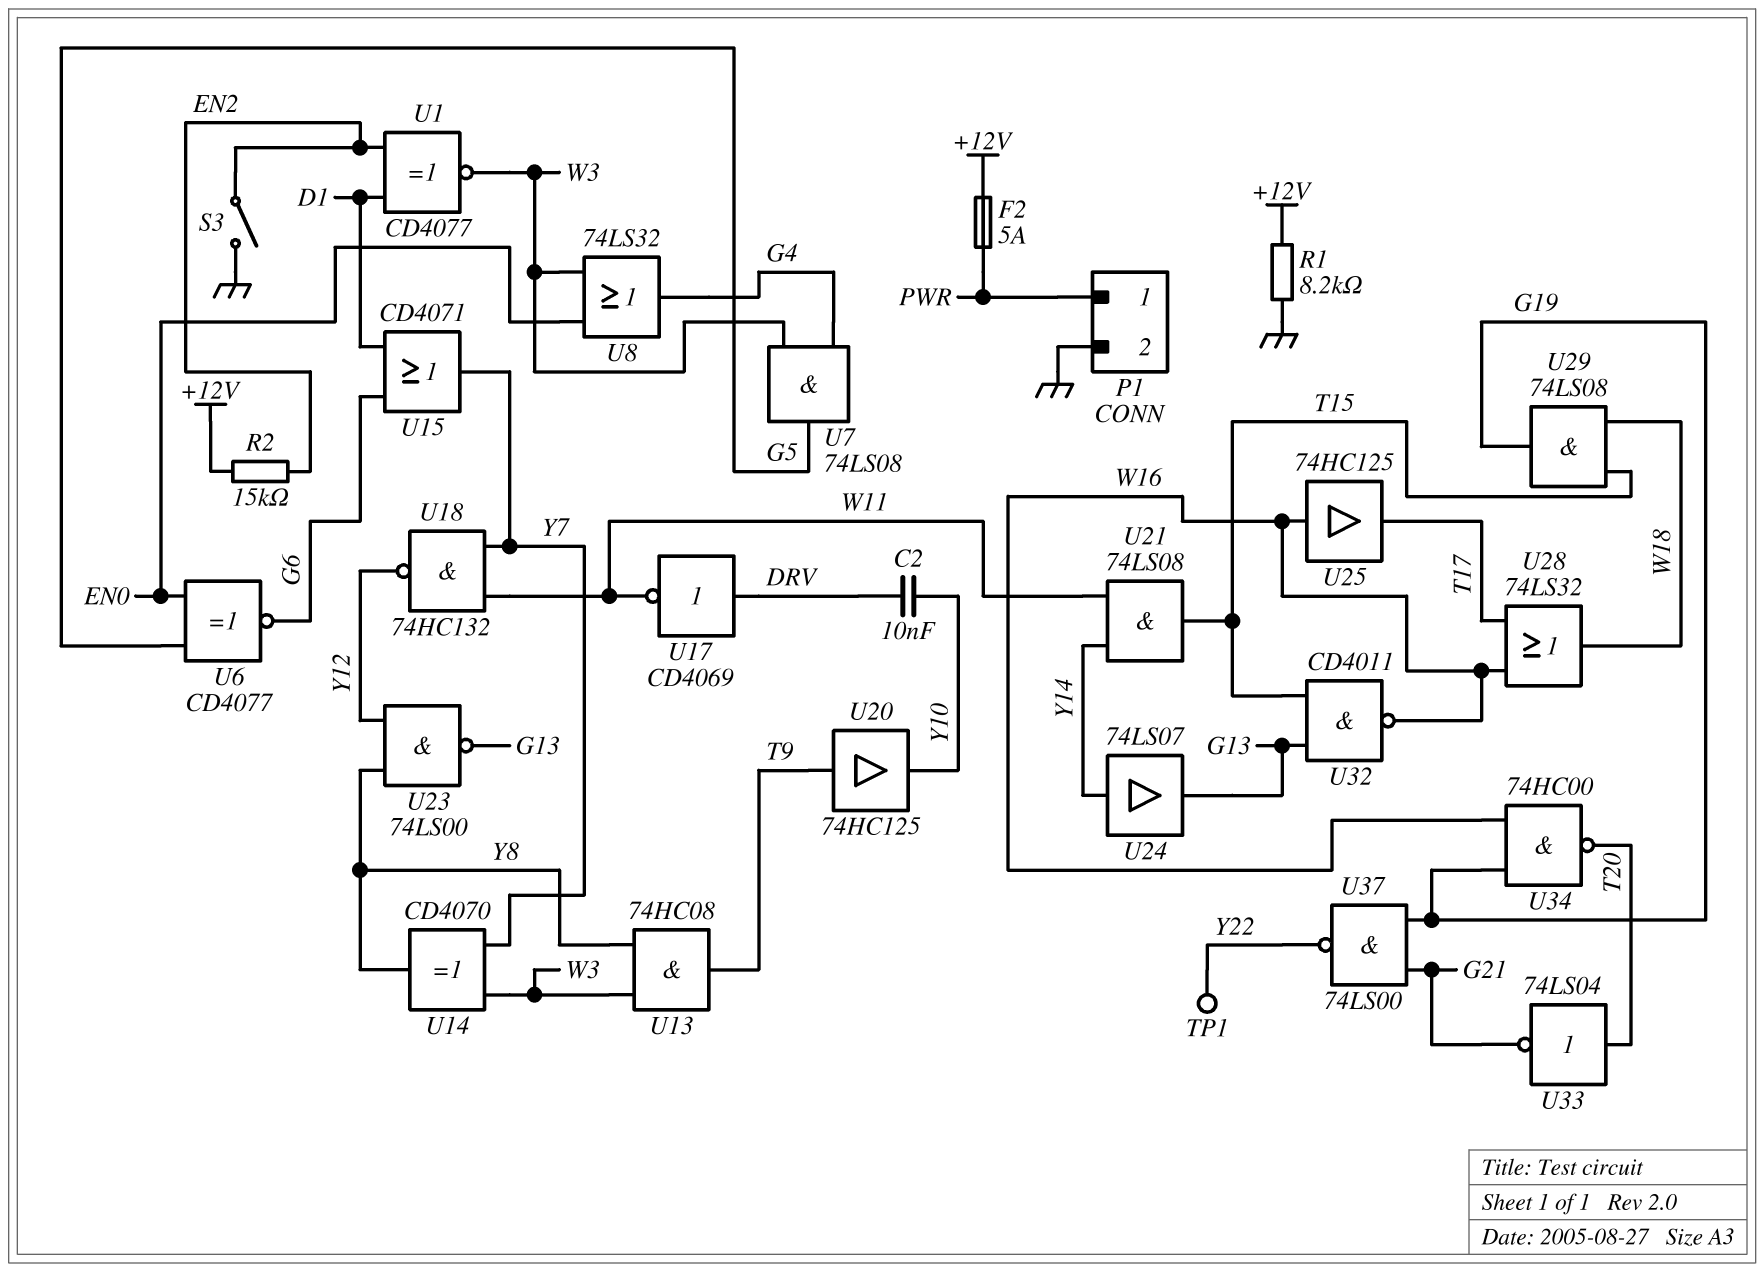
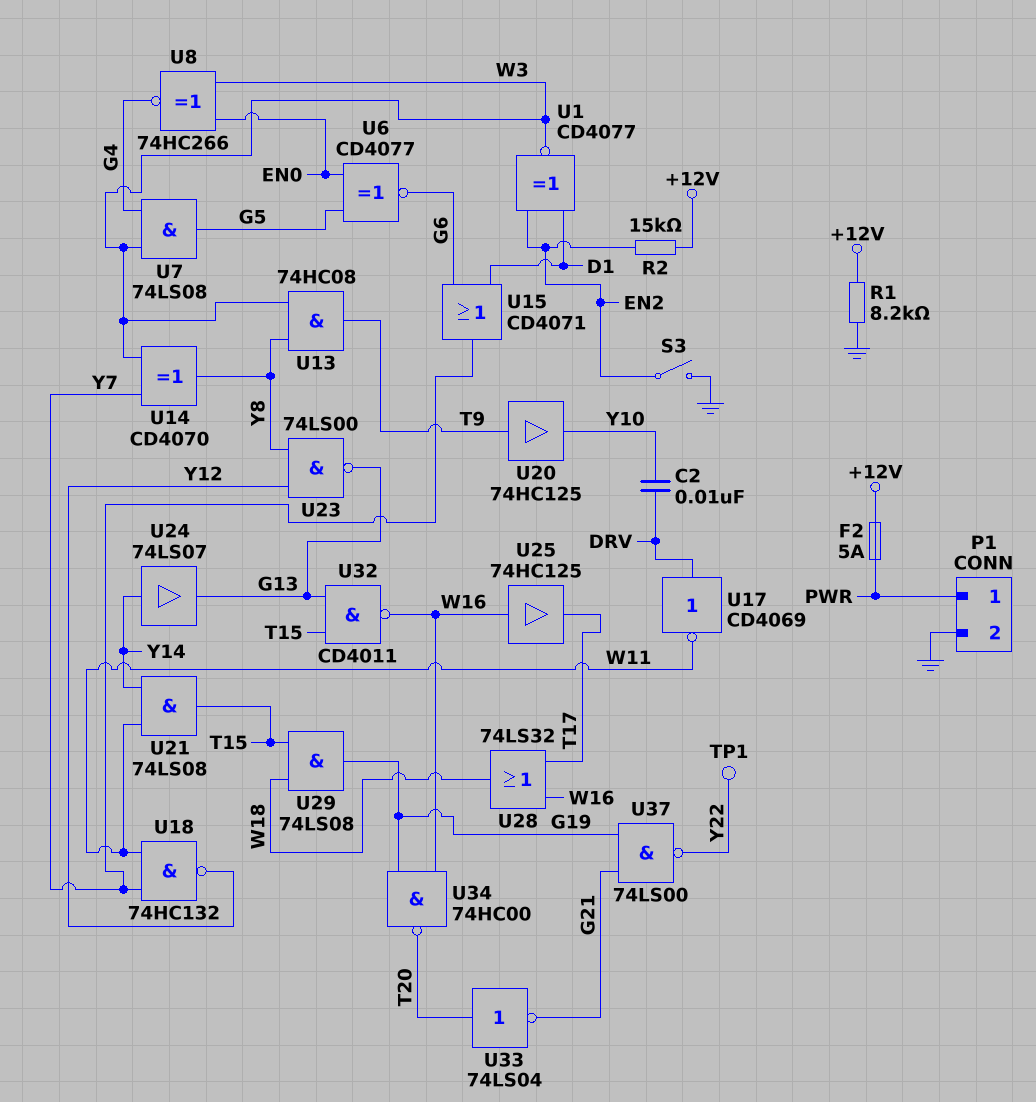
U8: OR 74LS32 (in EN0, in W3, out G4) -> XNOR 74HC266 (in EN0, in W3, out G4)

